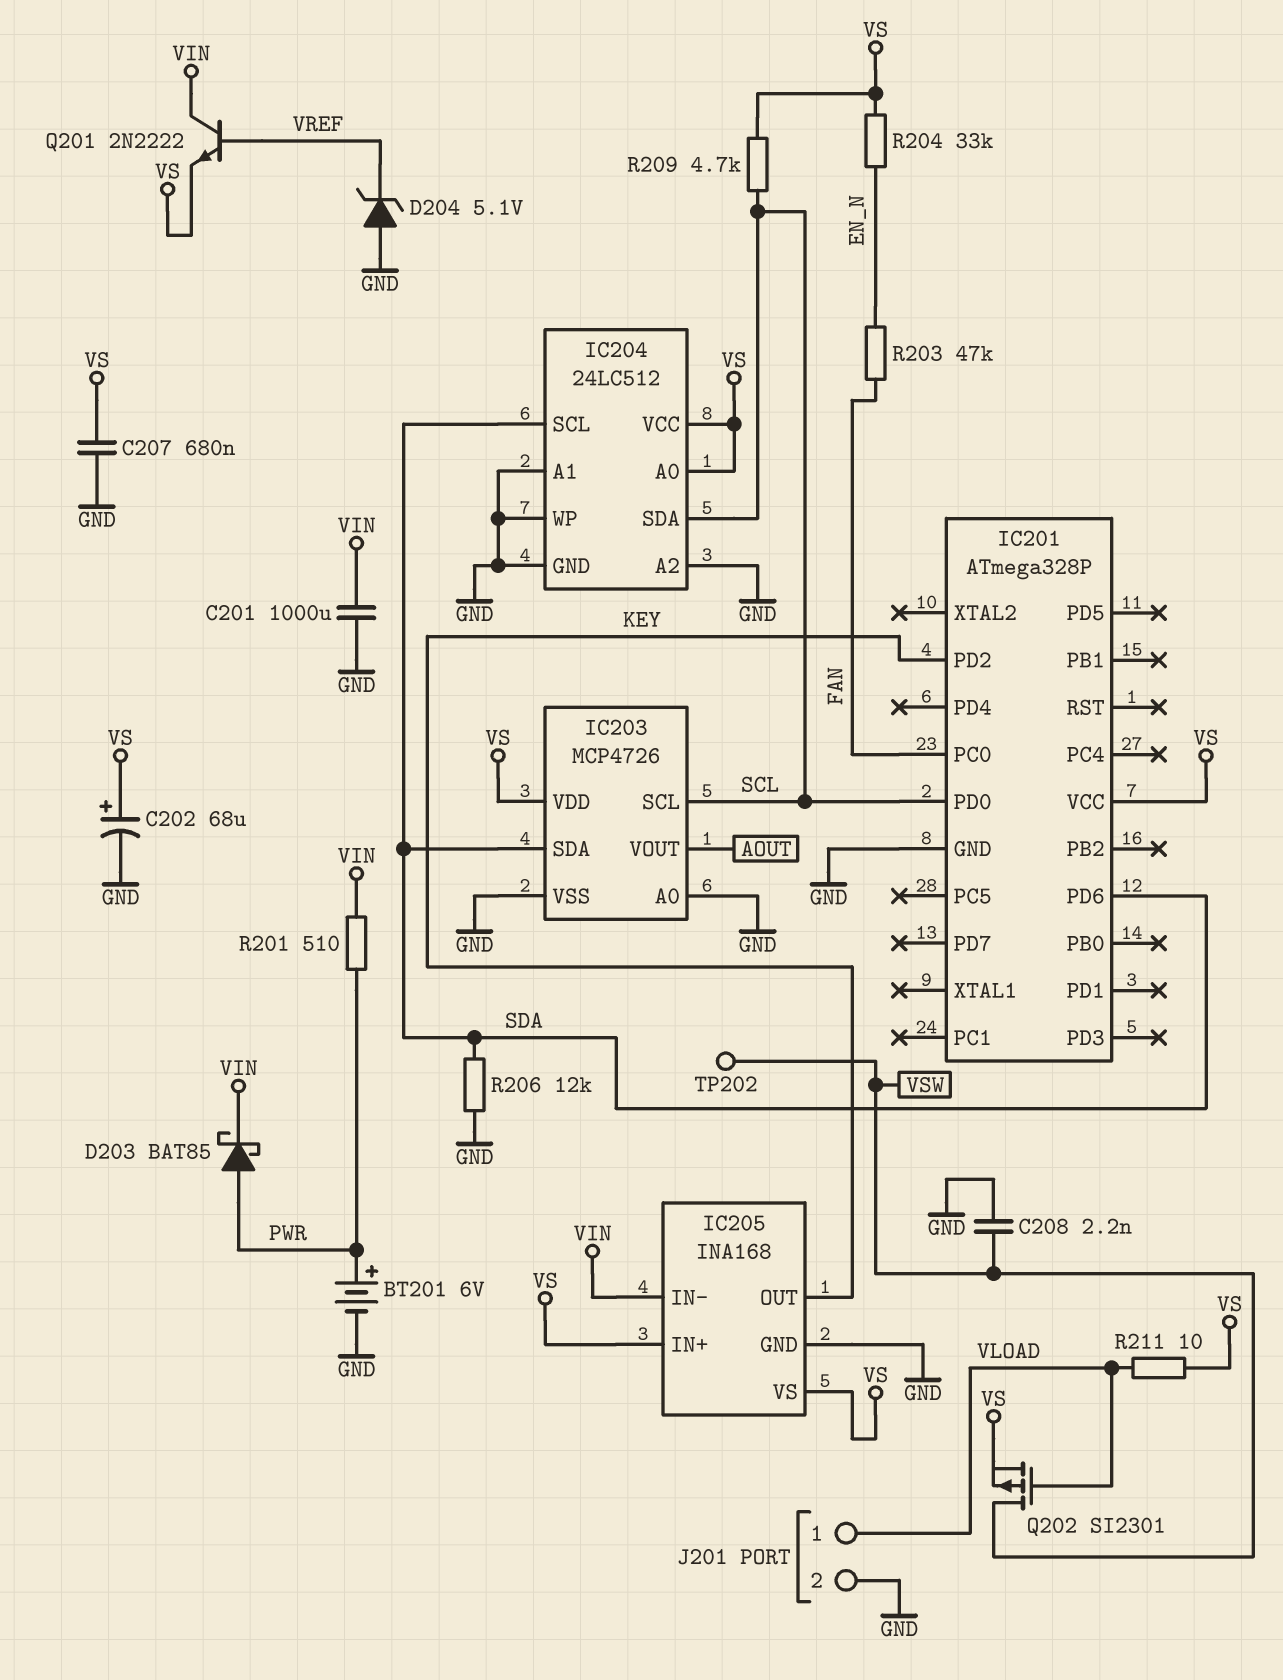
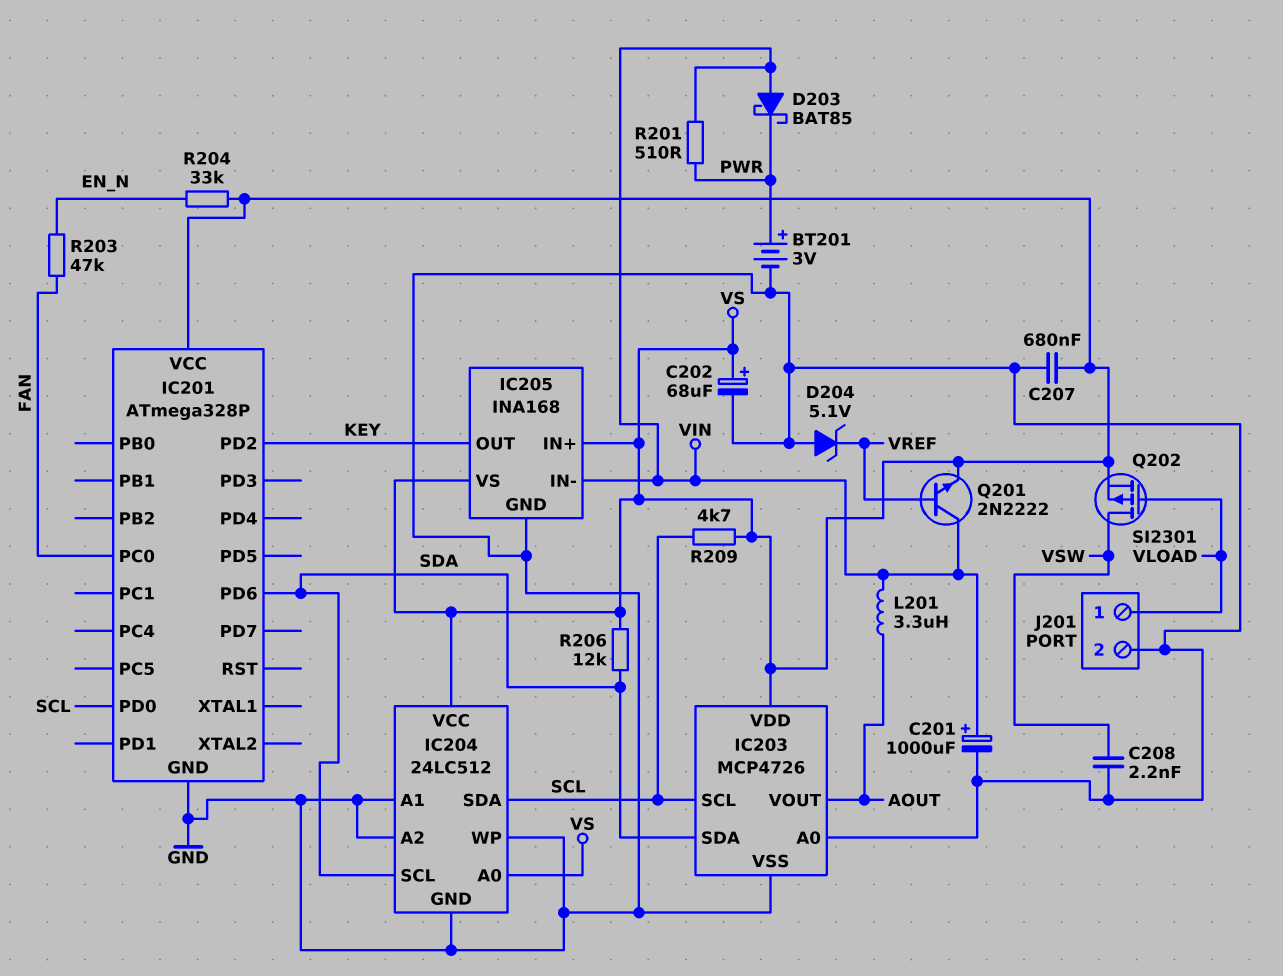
BT201: 6V (plus PWR, minus GND) -> 3V (plus PWR, minus GND)
C201: 1000uF (GND, VIN) -> 1000uF (plus VIN, minus GND)
D203: schottky BAT85 (A PWR, K VIN) -> schottky BAT85 (A VIN, K PWR)
L201: none -> 3.3uH (AOUT, VIN)
R206: 12k (GND, SDA) -> 12k (SDA, VS)
R211: 10 (VLOAD, VS) -> none
TP202: test point (VSW) -> none

